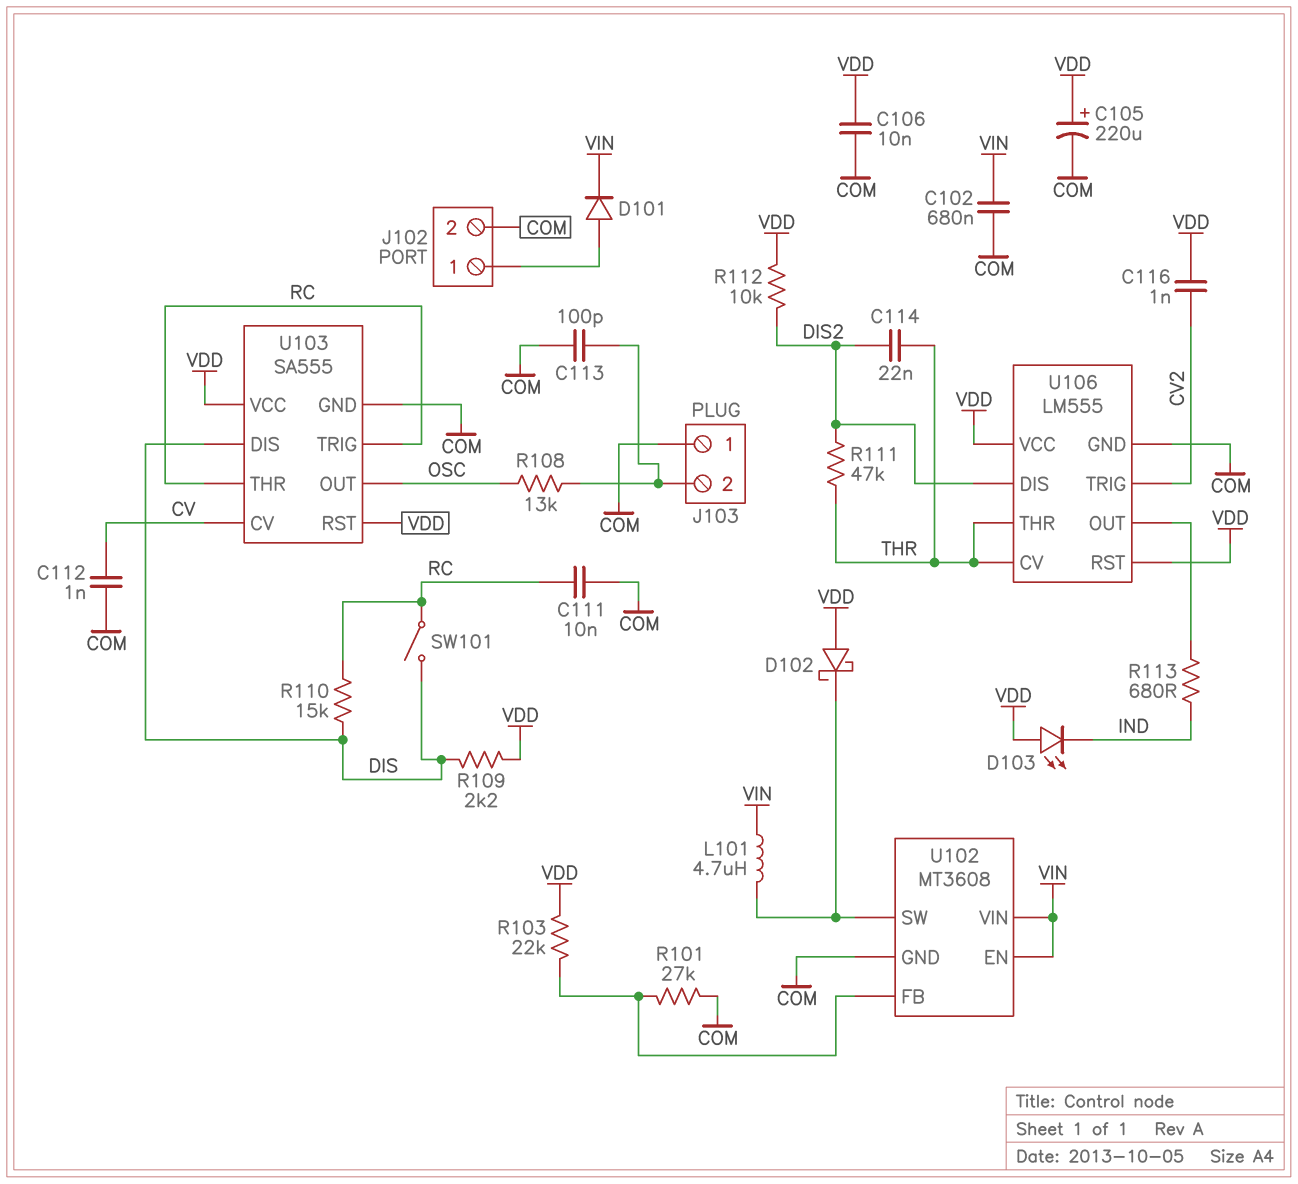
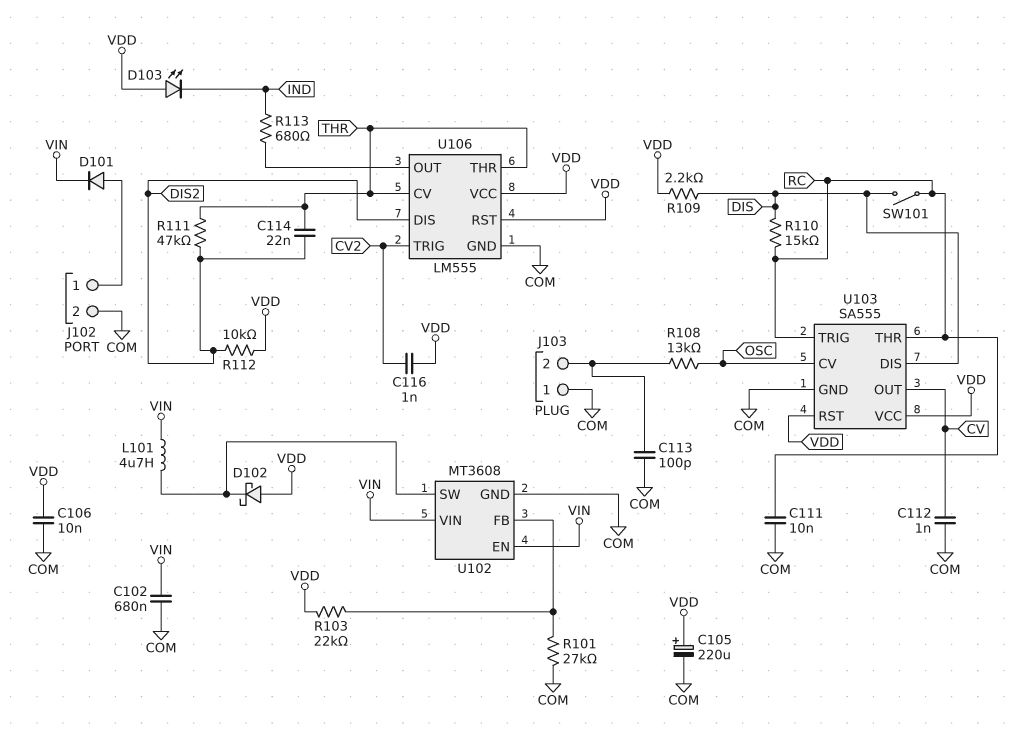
U103 pin CV: CV -> OSC
U103 pin OUT: OSC -> CV

